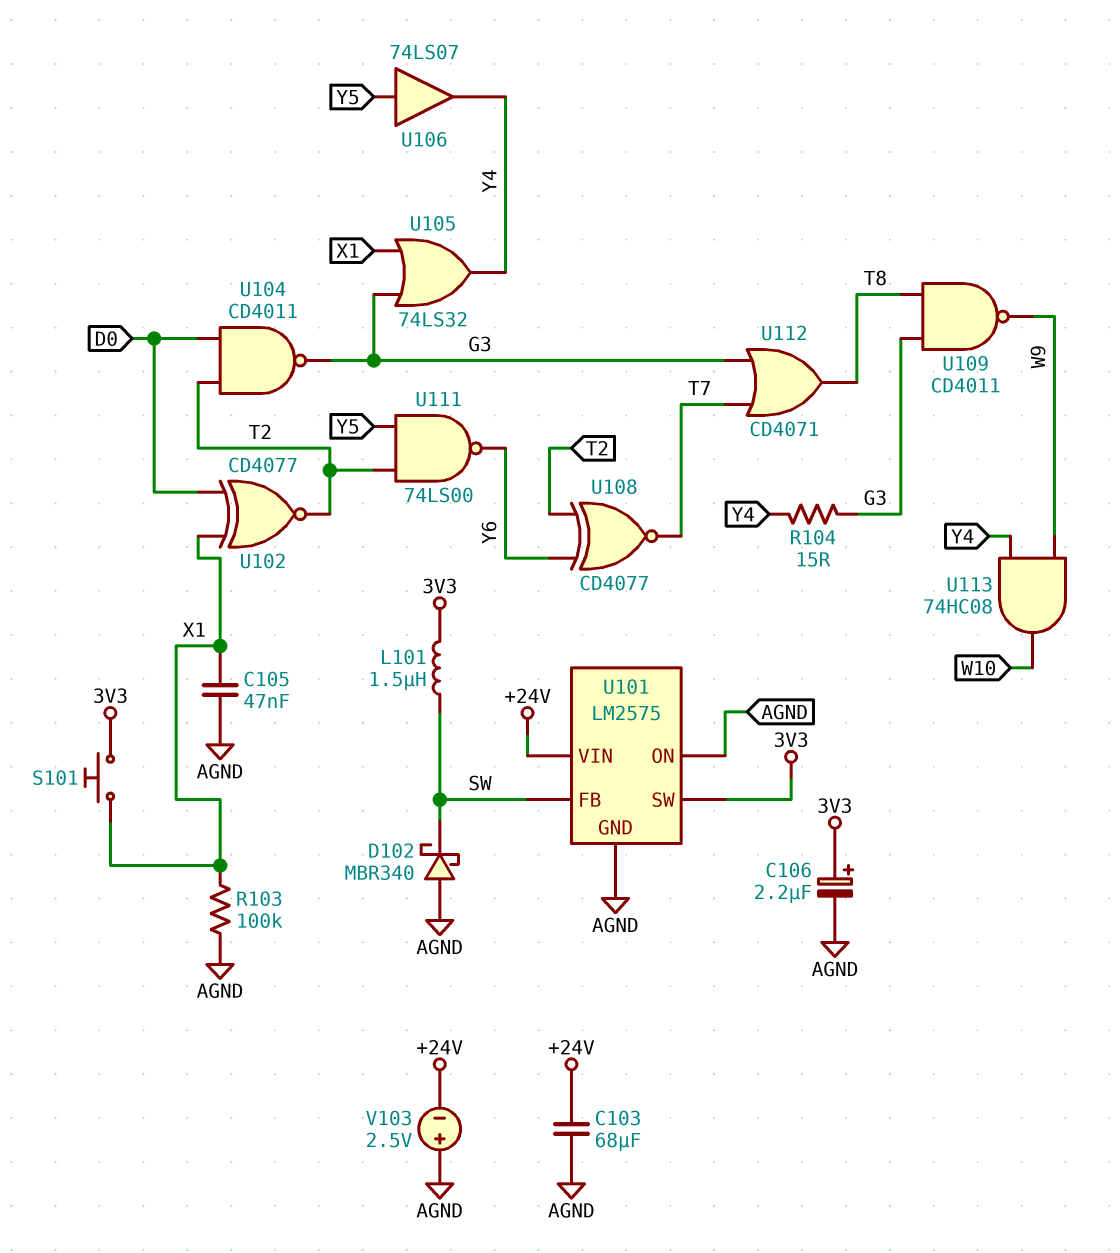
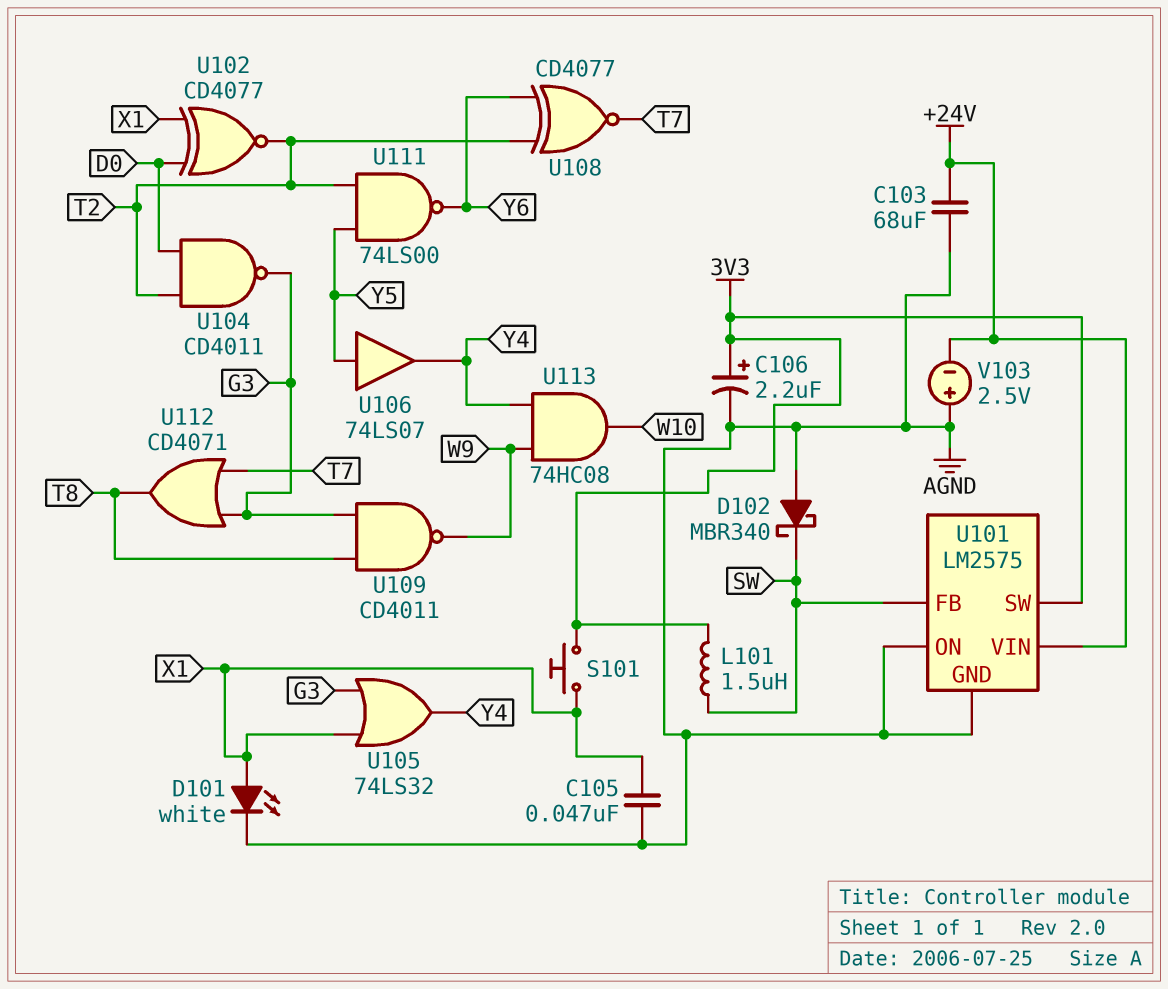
D101: none -> LED white (A X1, K AGND)
R103: 100k (AGND, X1) -> none
R104: 15 (G3, Y4) -> none

